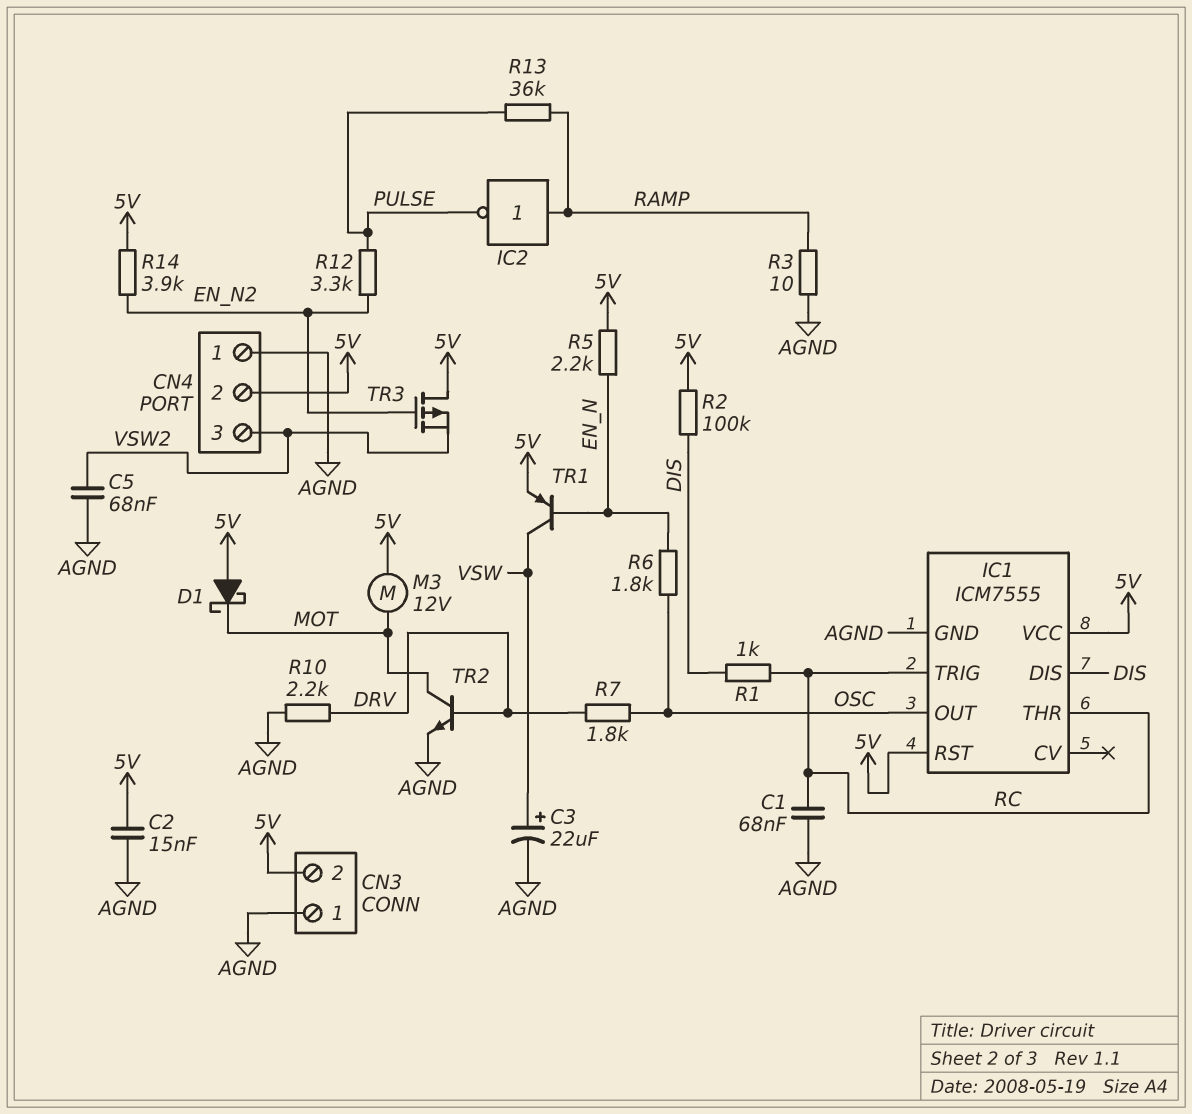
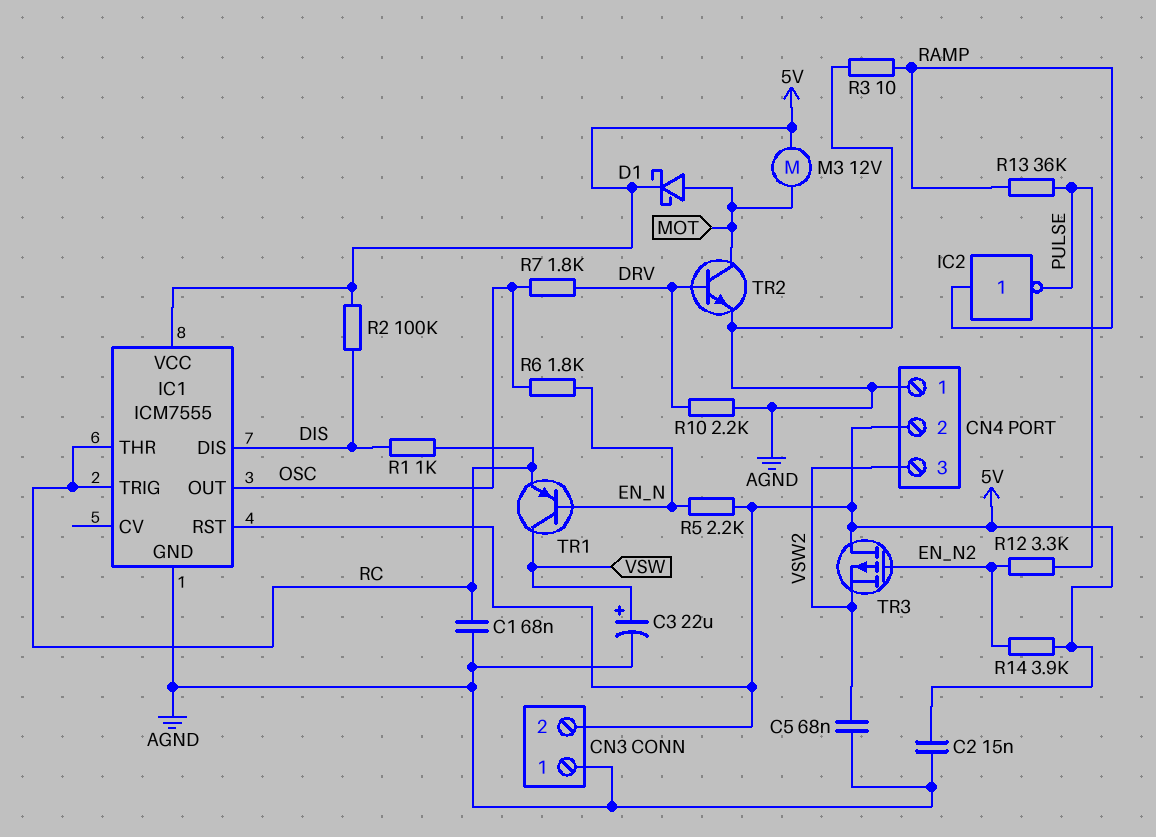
D1: schottky (A 5V, K MOT) -> schottky (A MOT, K 5V)
TR1: PNP (B EN_N, C VSW, E 5V) -> PNP (B EN_N, C VSW, E RC)

